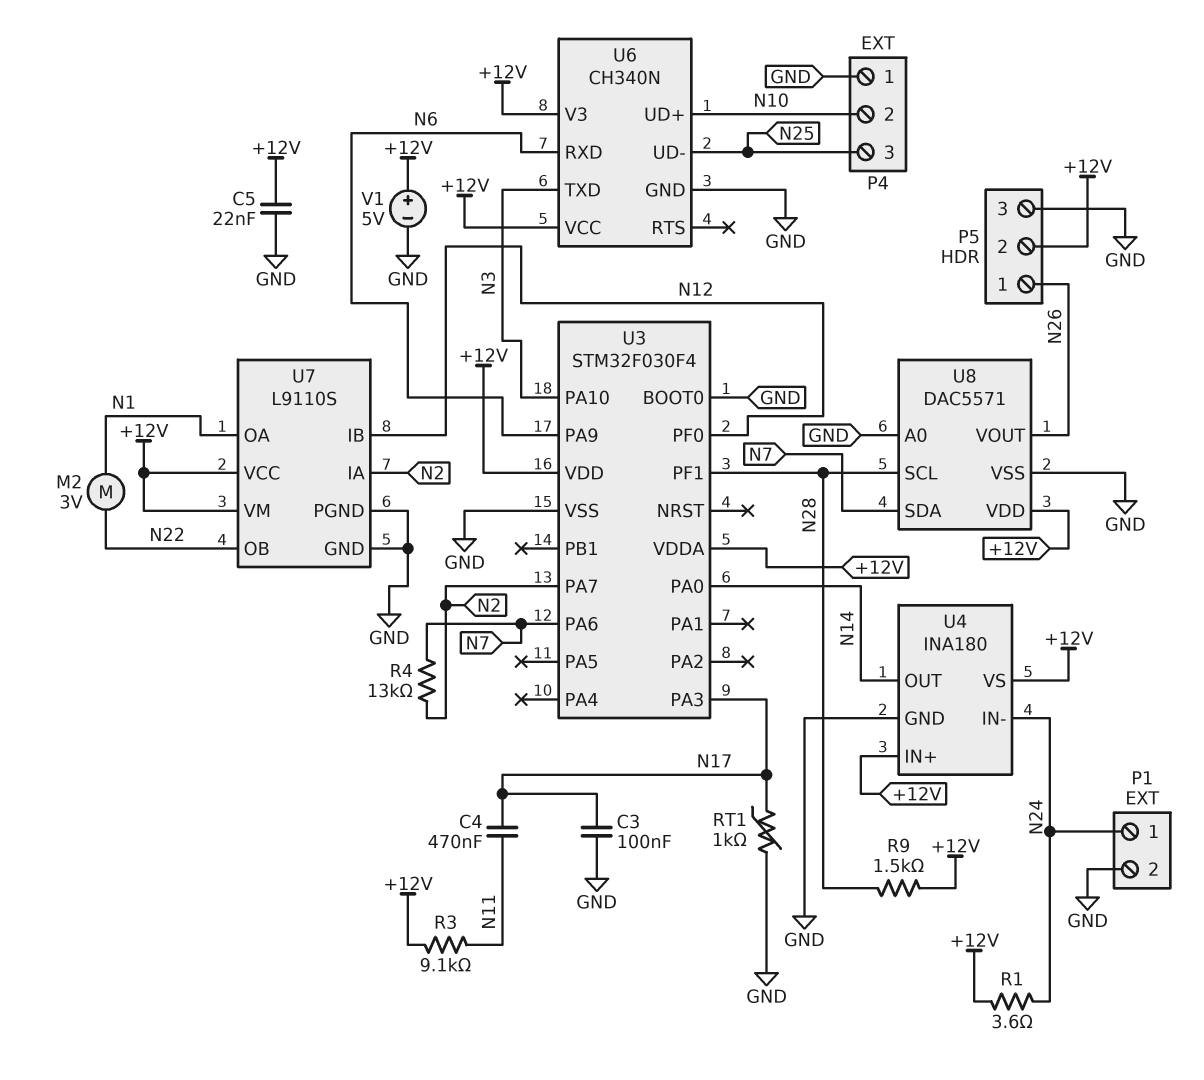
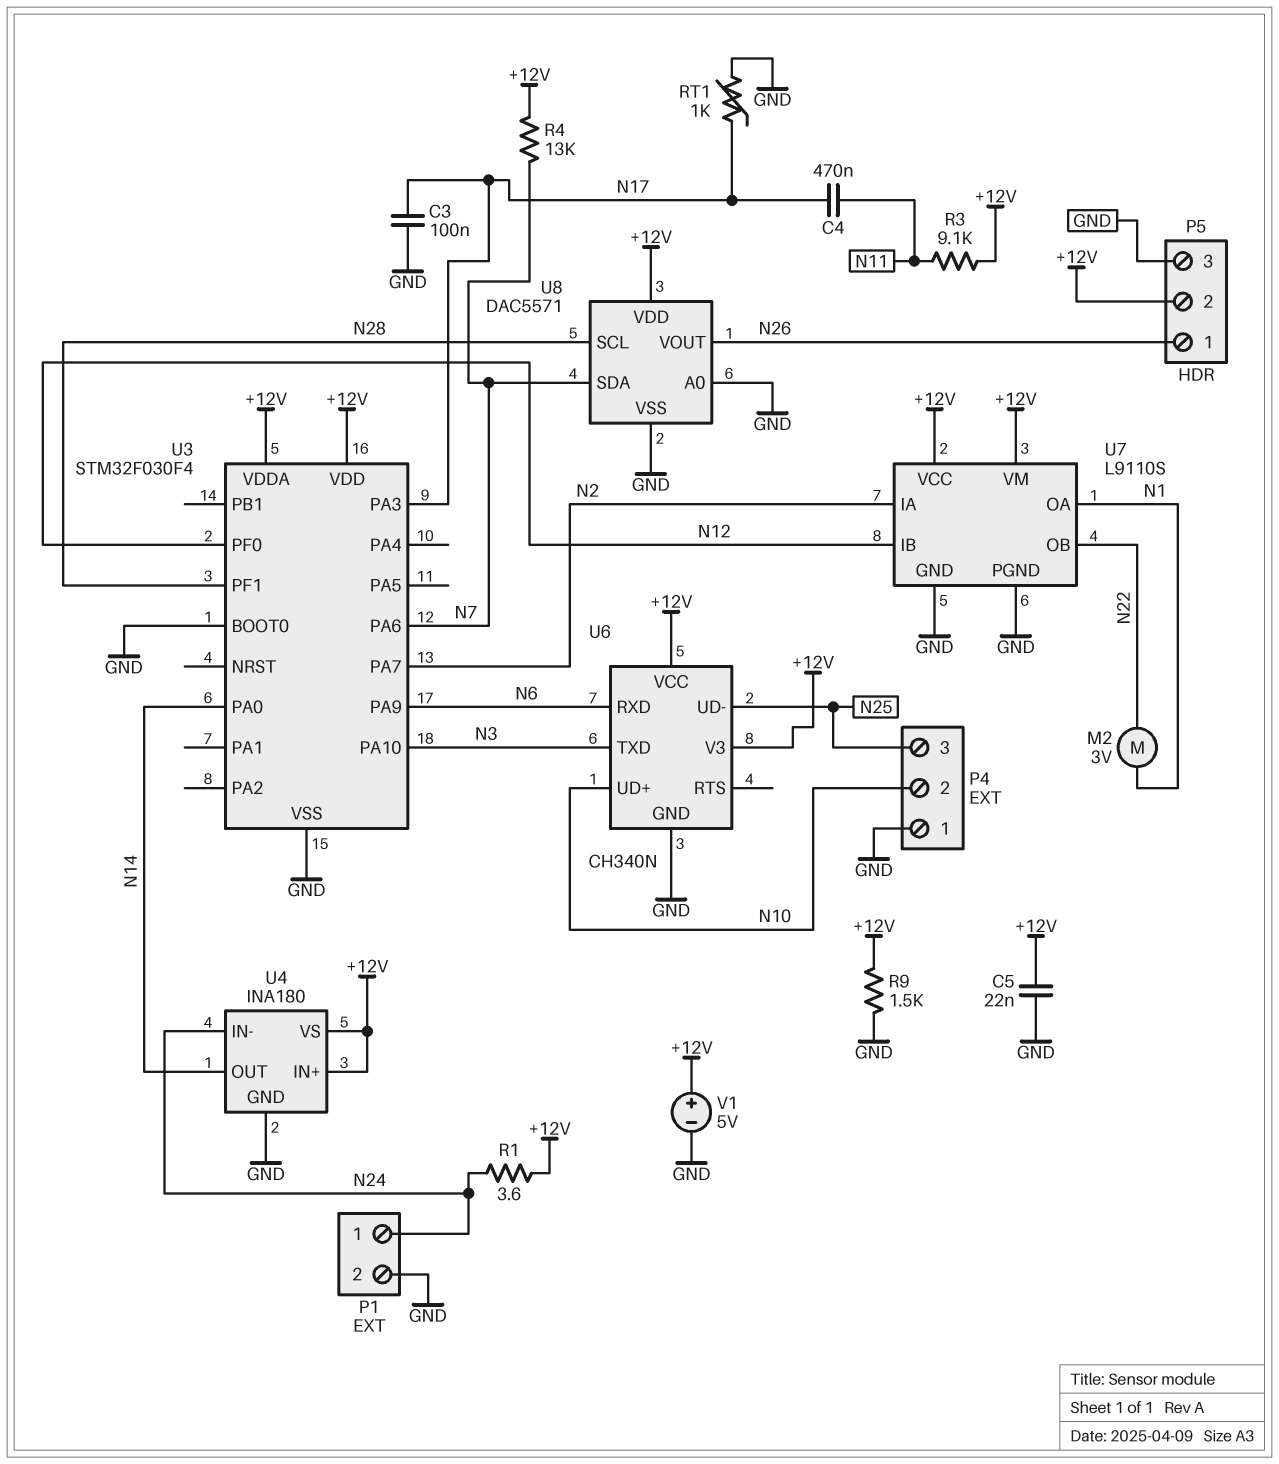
R4: 13k (N2, N7) -> 13k (+12V, N7)
R9: 1.5k (+12V, N28) -> 1.5k (+12V, GND)

